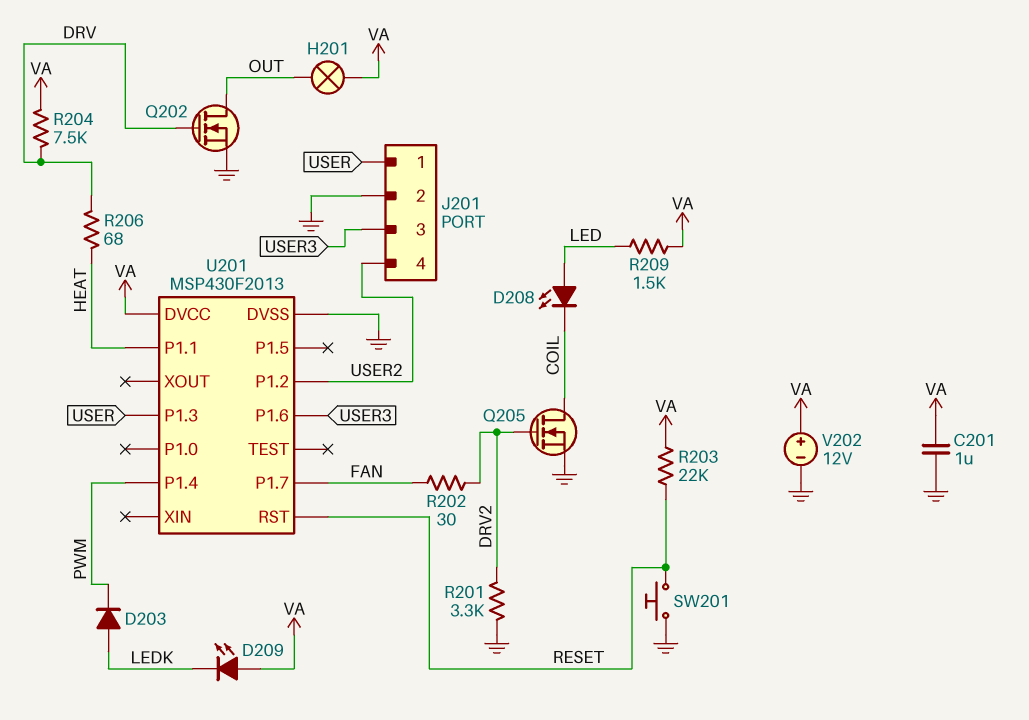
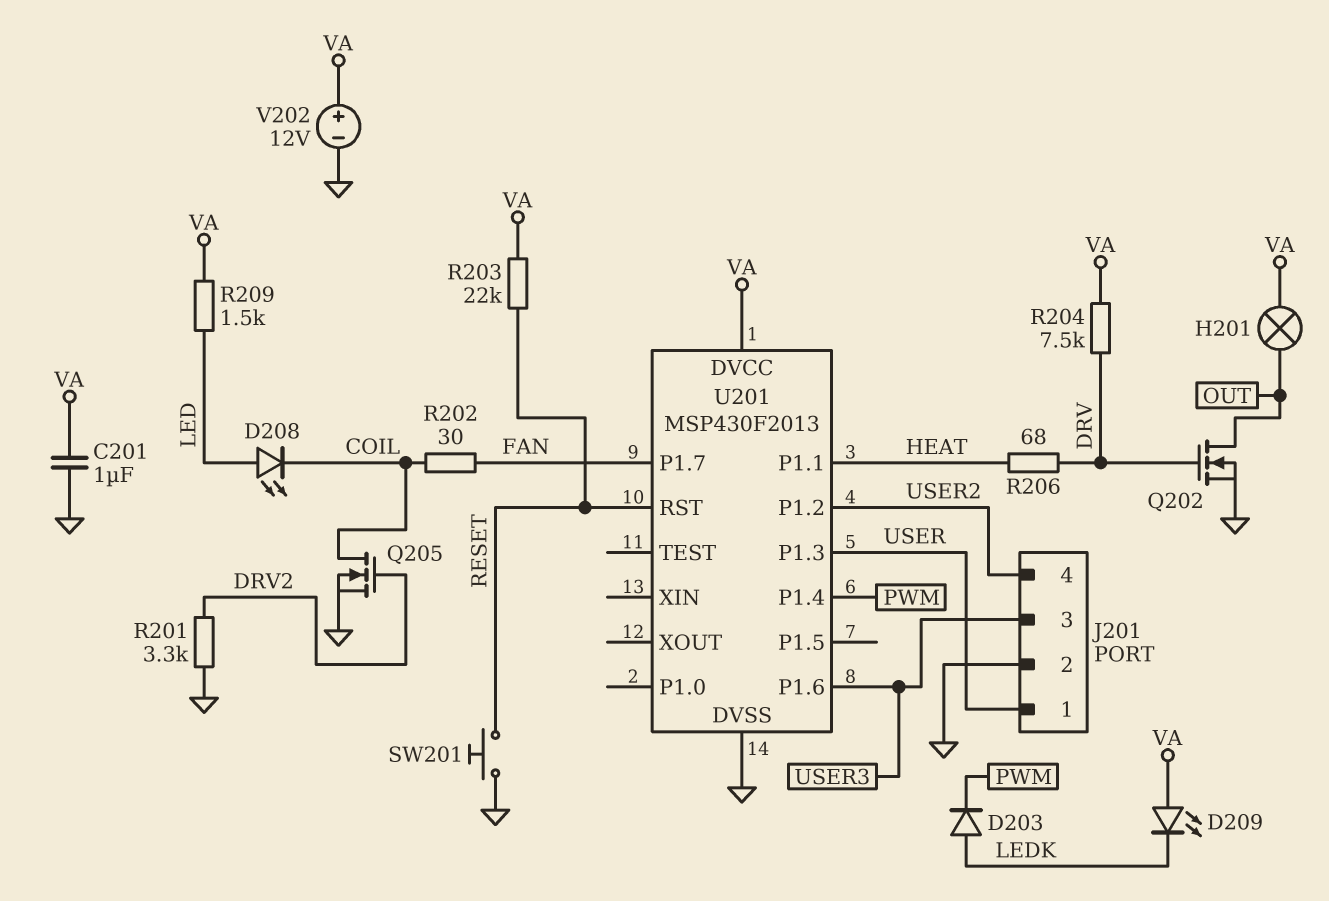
R202: 30 (DRV2, FAN) -> 30 (COIL, FAN)

